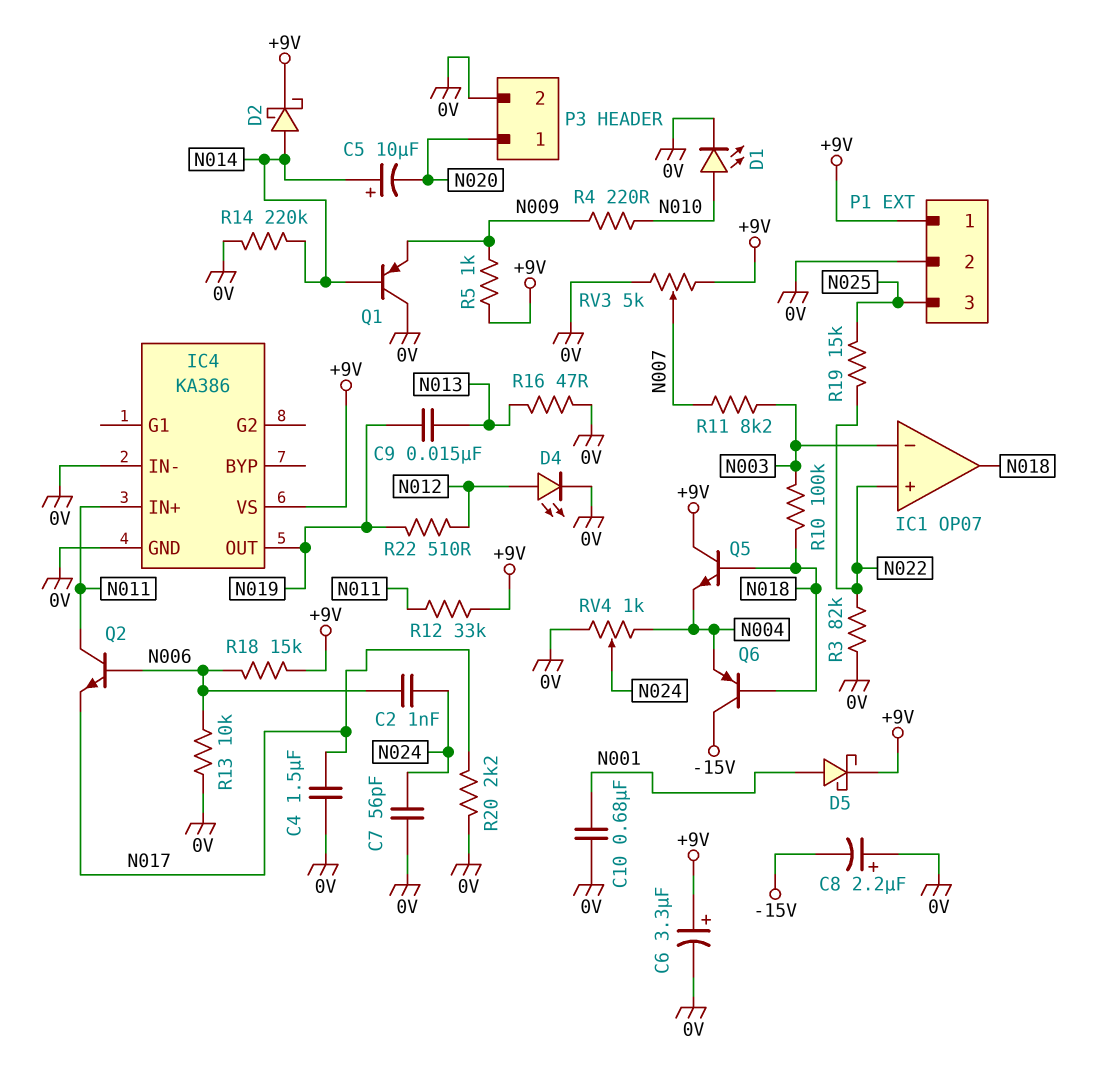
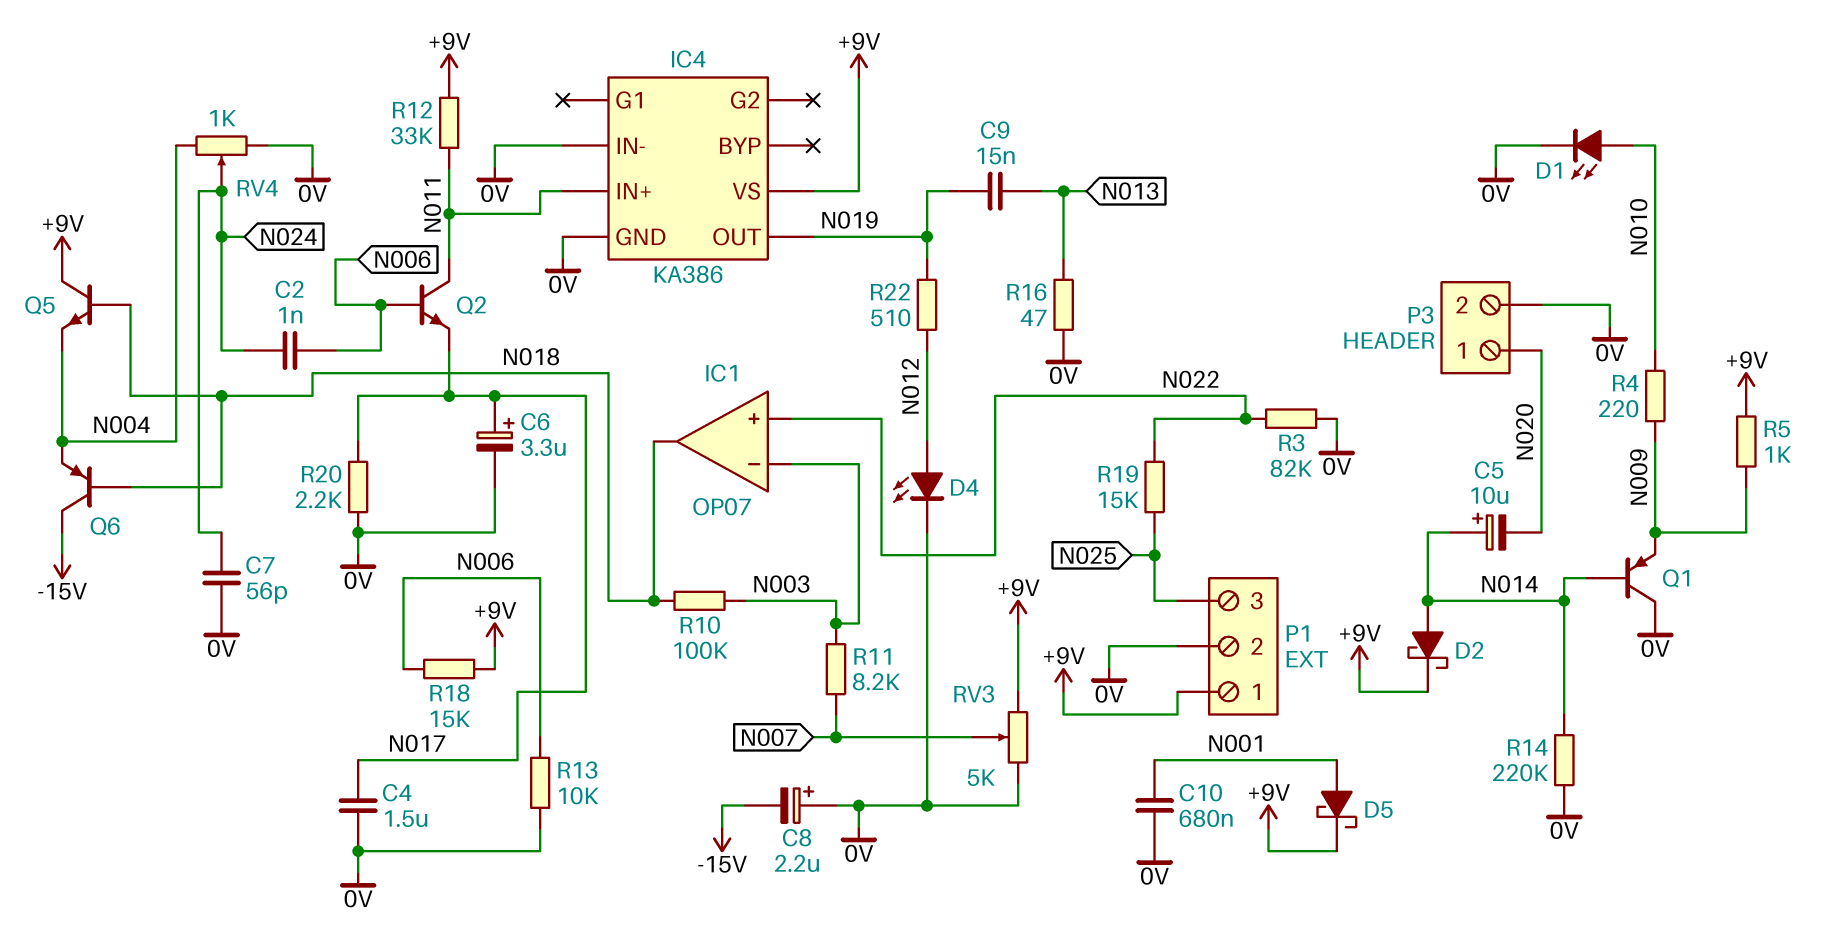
C6: 3.3uF (plus +9V, minus 0V) -> 3.3uF (plus N017, minus 0V)

